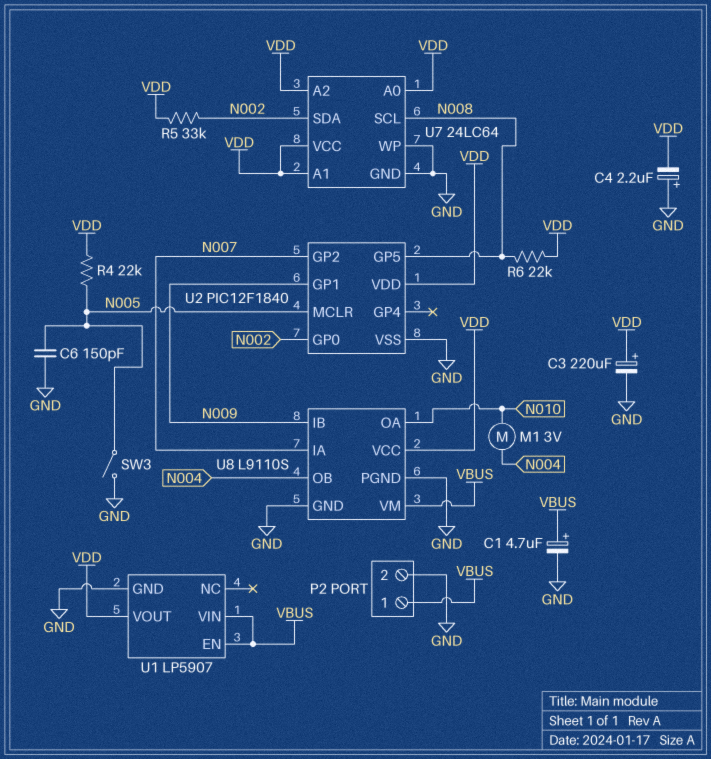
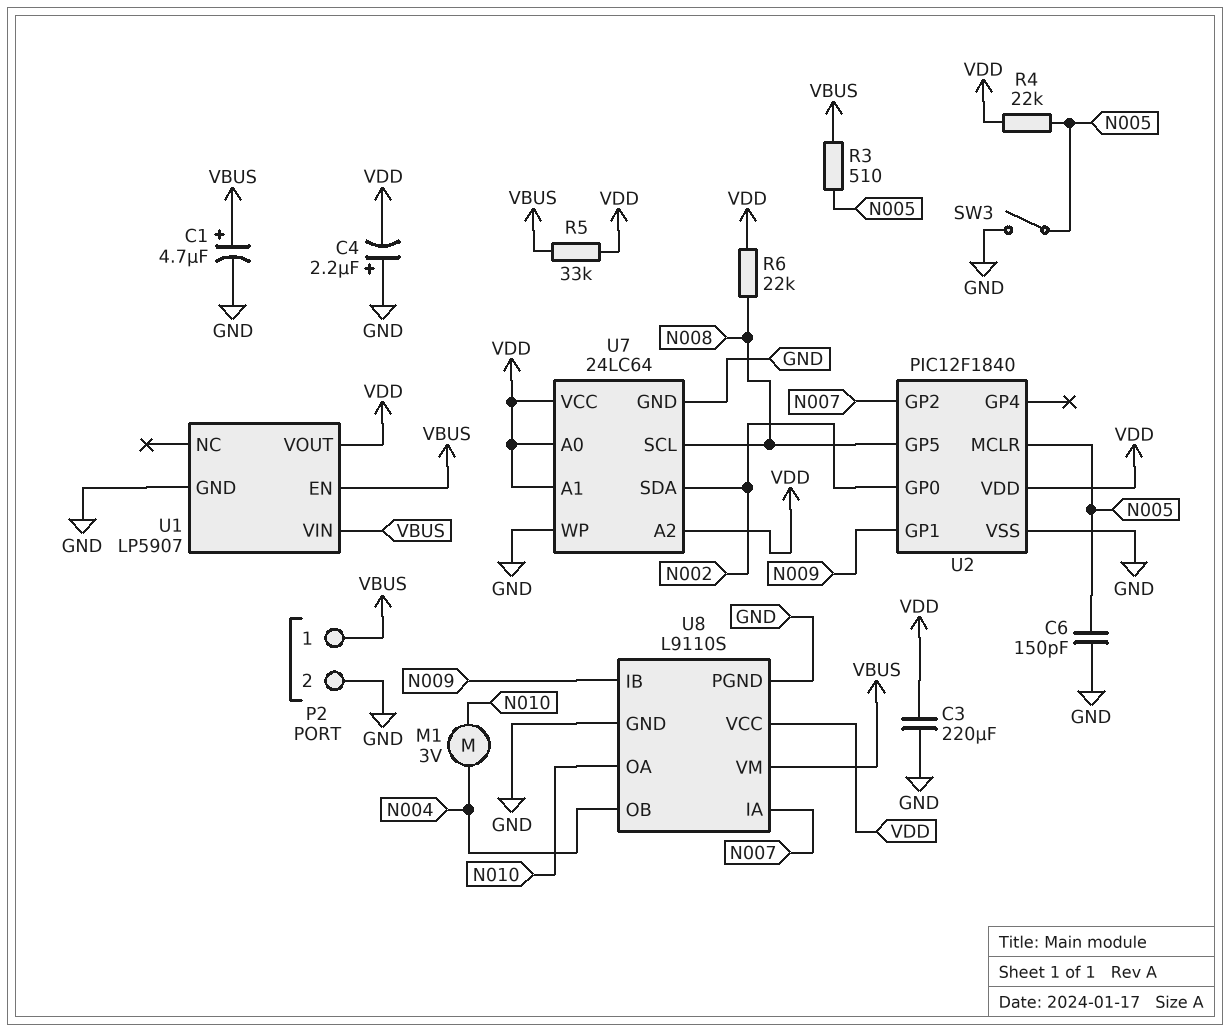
C3: 220uF (plus VDD, minus GND) -> 220uF (GND, VDD)
R3: none -> 510 (N005, VBUS)
R5: 33k (N002, VDD) -> 33k (VBUS, VDD)

